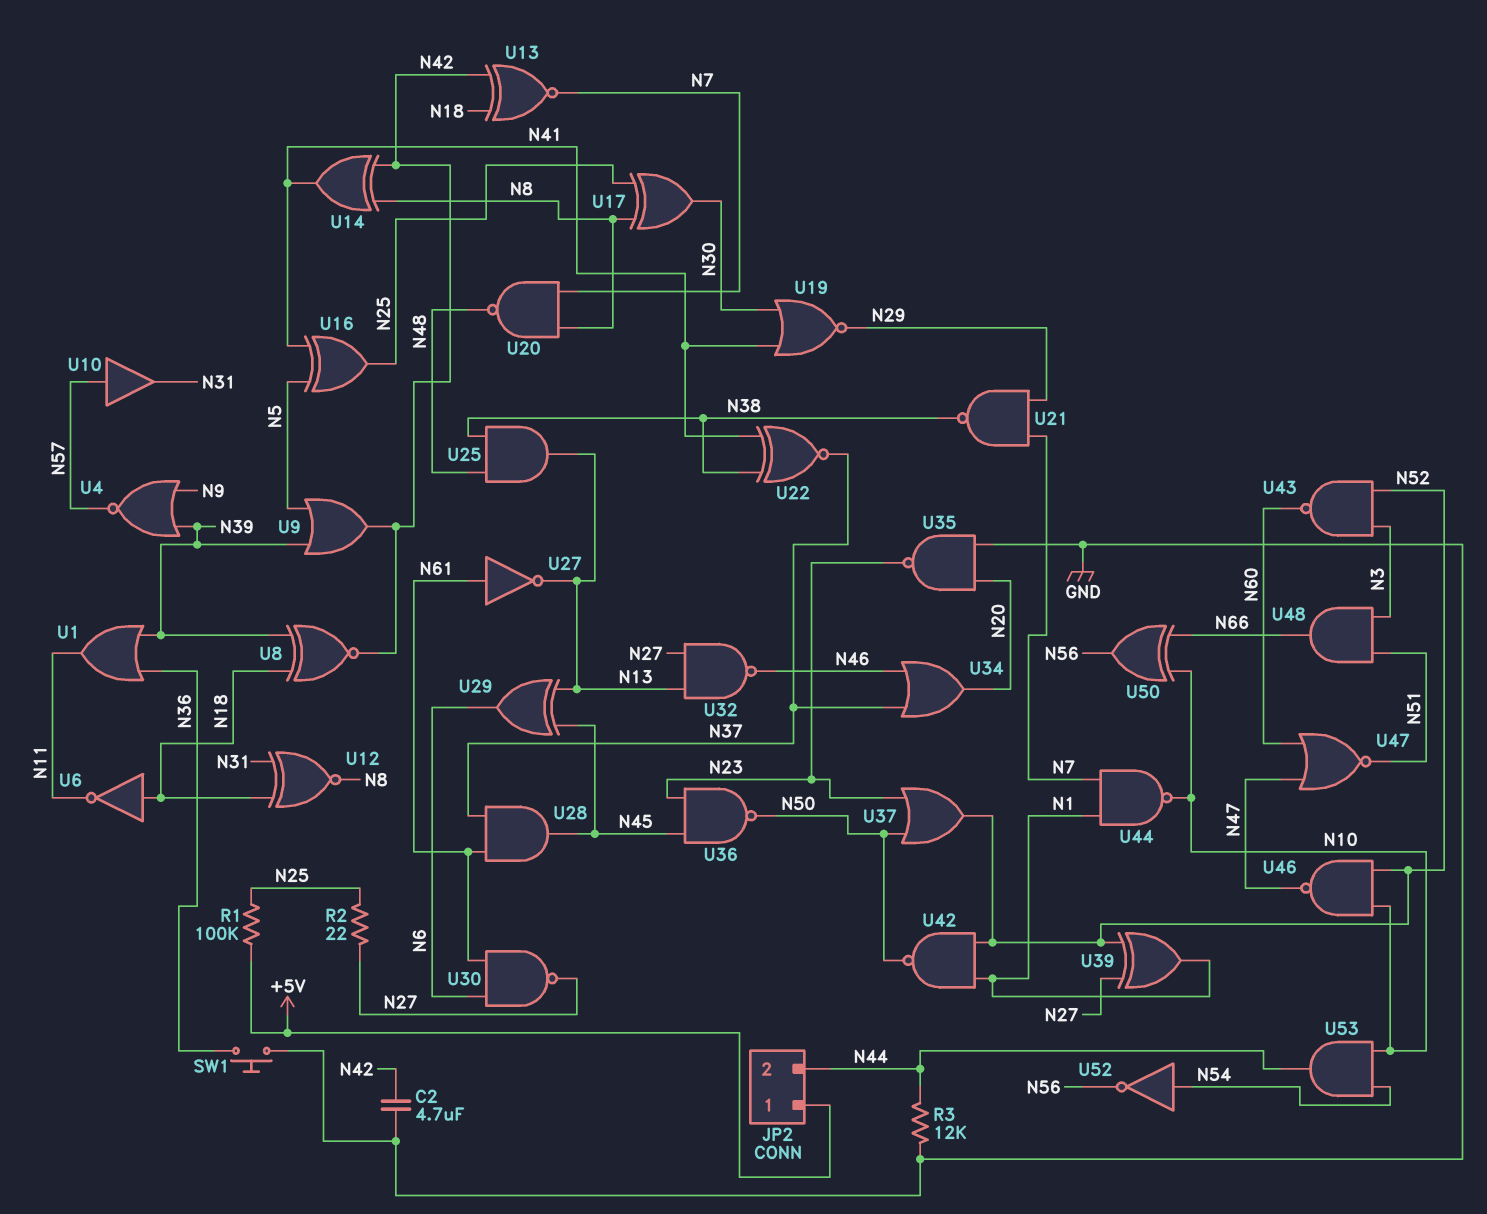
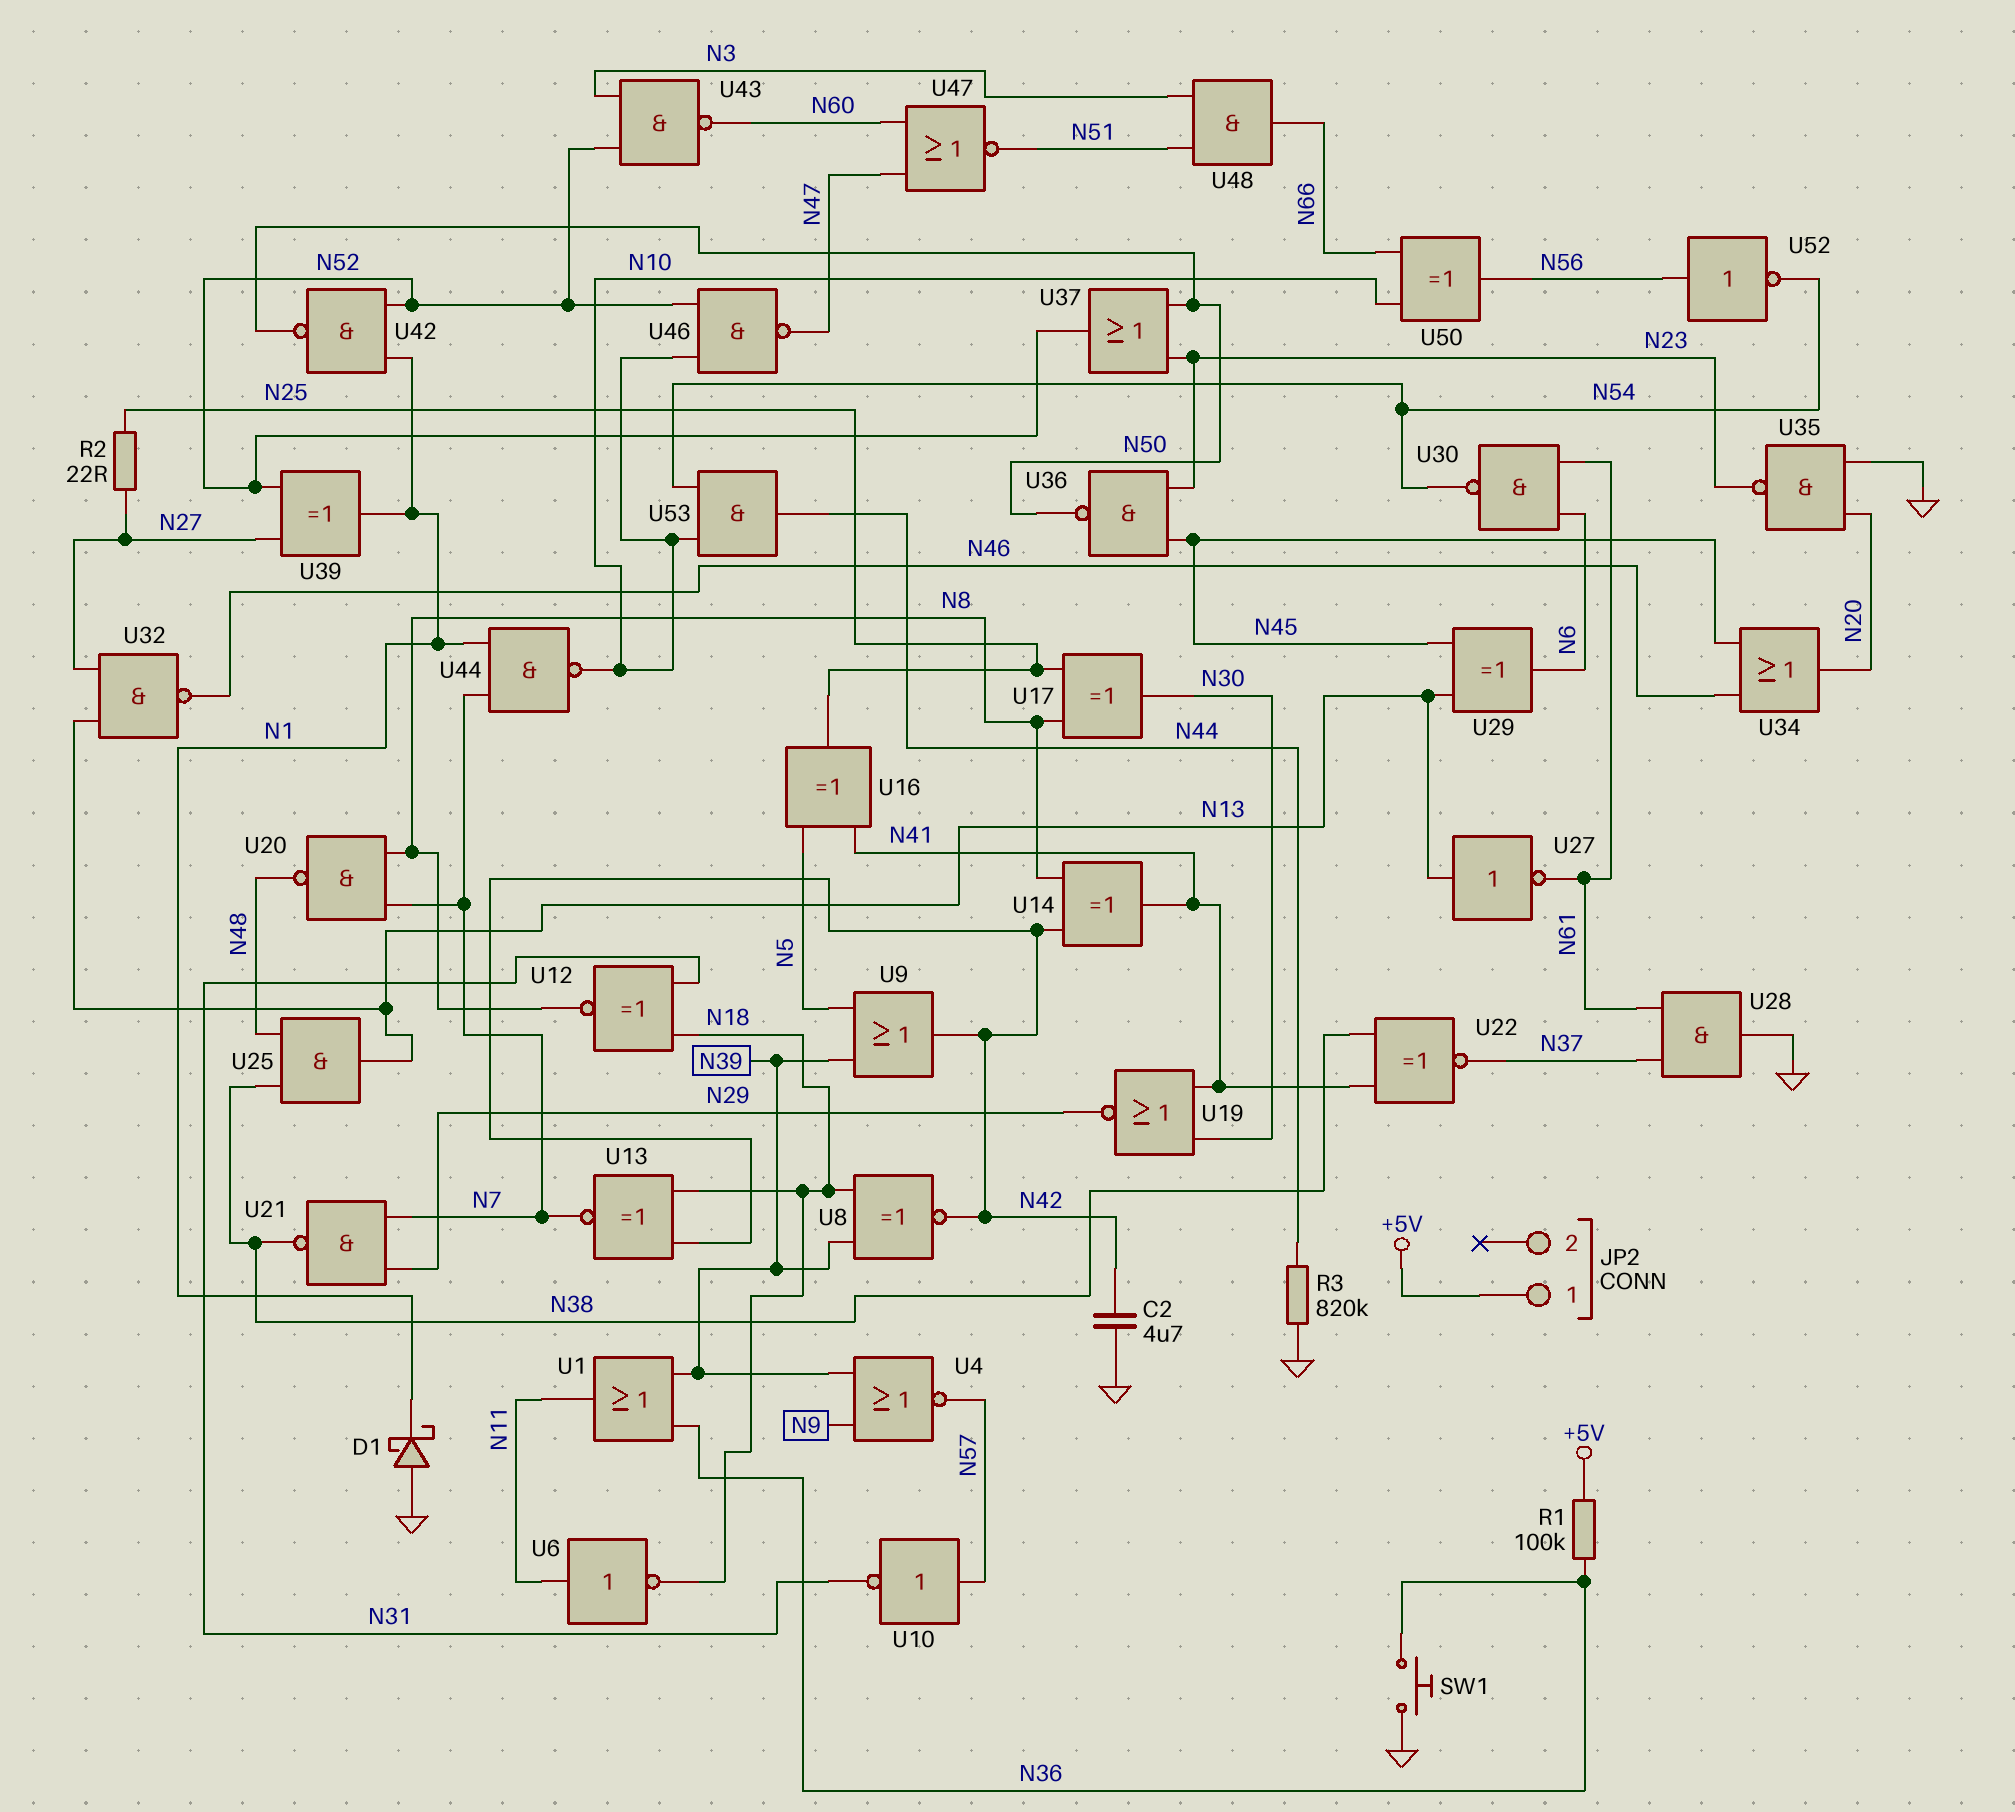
D1: none -> schottky (A GND, K N1)
JP2 pin 2: N44 -> none
R1: 100k (+5V, N25) -> 100k (+5V, N36)
R3: 12k (GND, N44) -> 820k (GND, N44)
U6: NOT (in N18, out N11) -> NOT (in N11, out N18)
U10: buffer (in N57, out N31) -> NOT (in N57, out N31)
U27: NOT (in N61, out N13) -> NOT (in N13, out N61)
U28: AND (in N37, in N61, out N45) -> AND (in N37, in N61, out GND)
U30: NAND (in N6, in N61, out N27) -> NAND (in N6, in N61, out N54)
U34: OR (in N37, in N46, out N20) -> OR (in N45, in N46, out N20)
U52: NOT (in N54, out N56) -> NOT (in N56, out N54)

